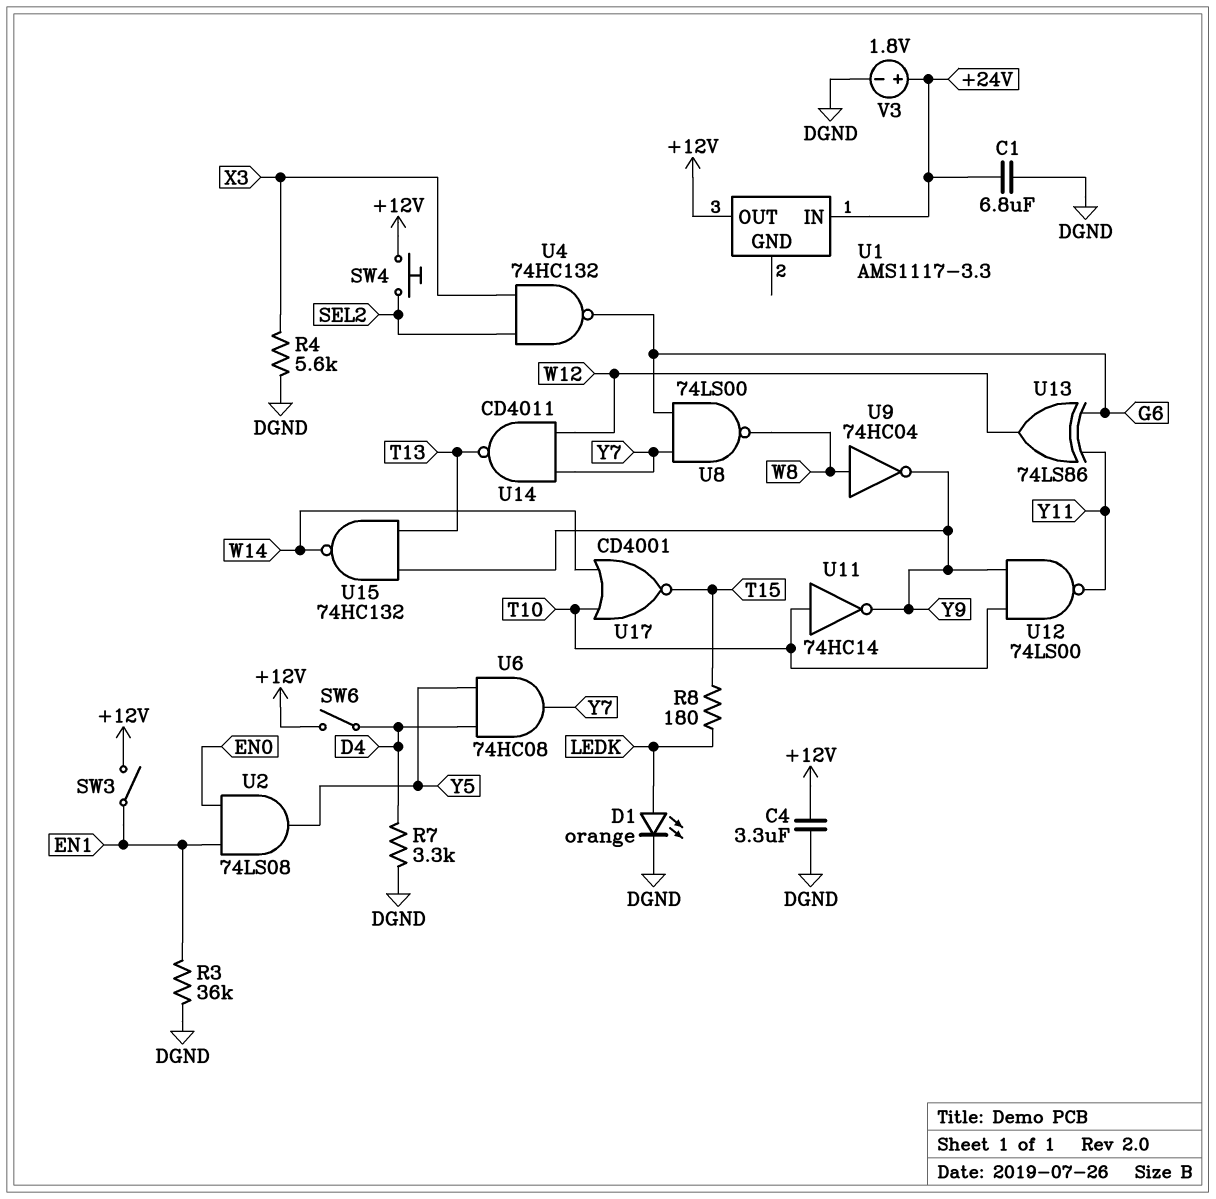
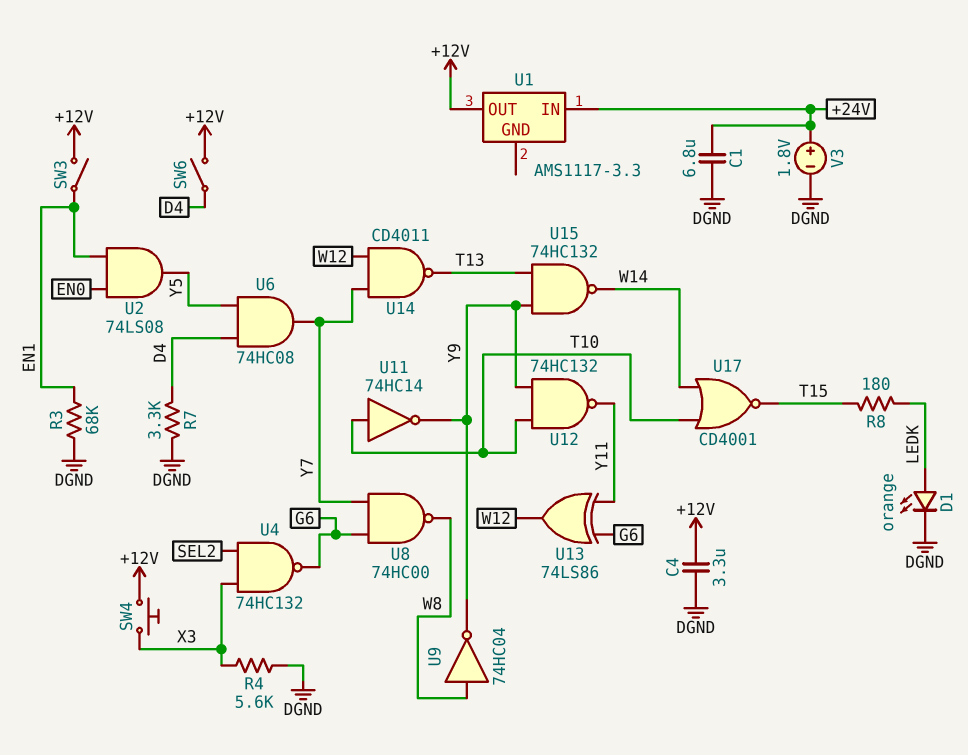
R3: 36k (DGND, EN1) -> 68k (DGND, EN1)
SW4: button (+12V, SEL2) -> button (+12V, X3)
U8: NAND 74LS00 (in G6, in Y7, out W8) -> NAND 74HC00 (in G6, in Y7, out W8)
U12: NAND 74LS00 (in T10, in Y9, out Y11) -> NAND 74HC132 (in T10, in Y9, out Y11)

